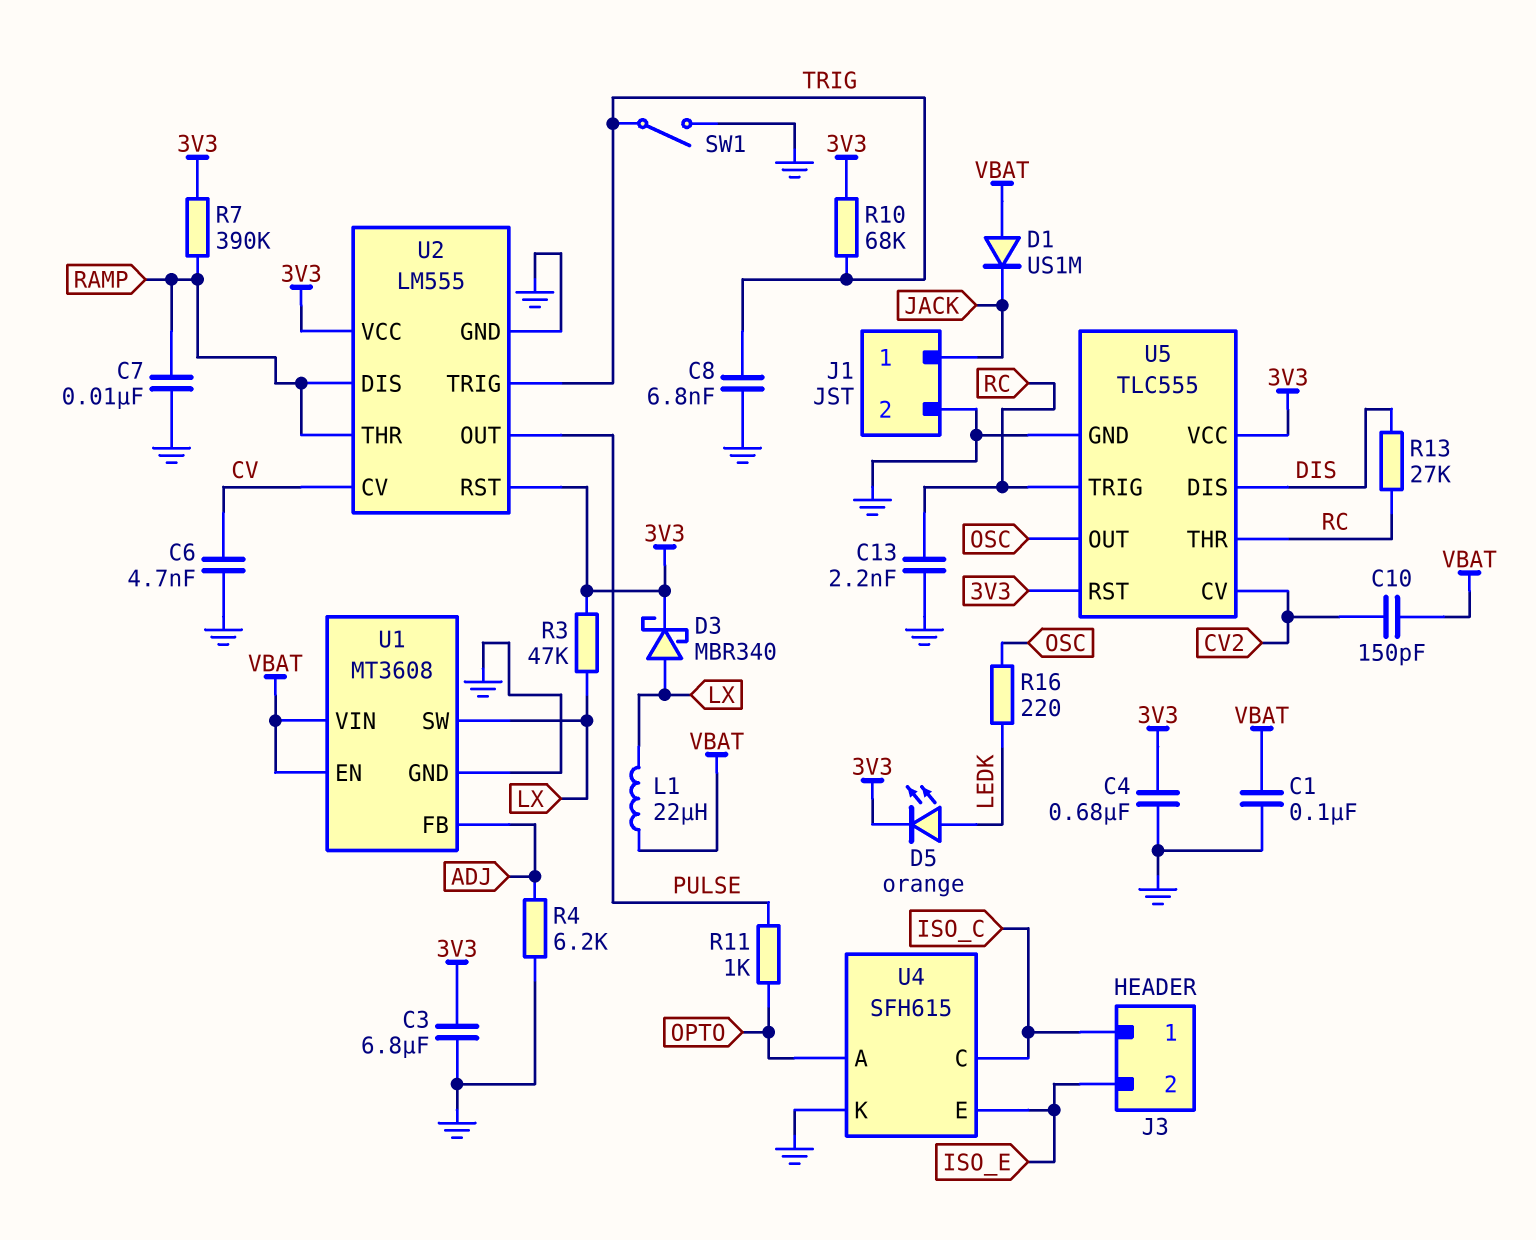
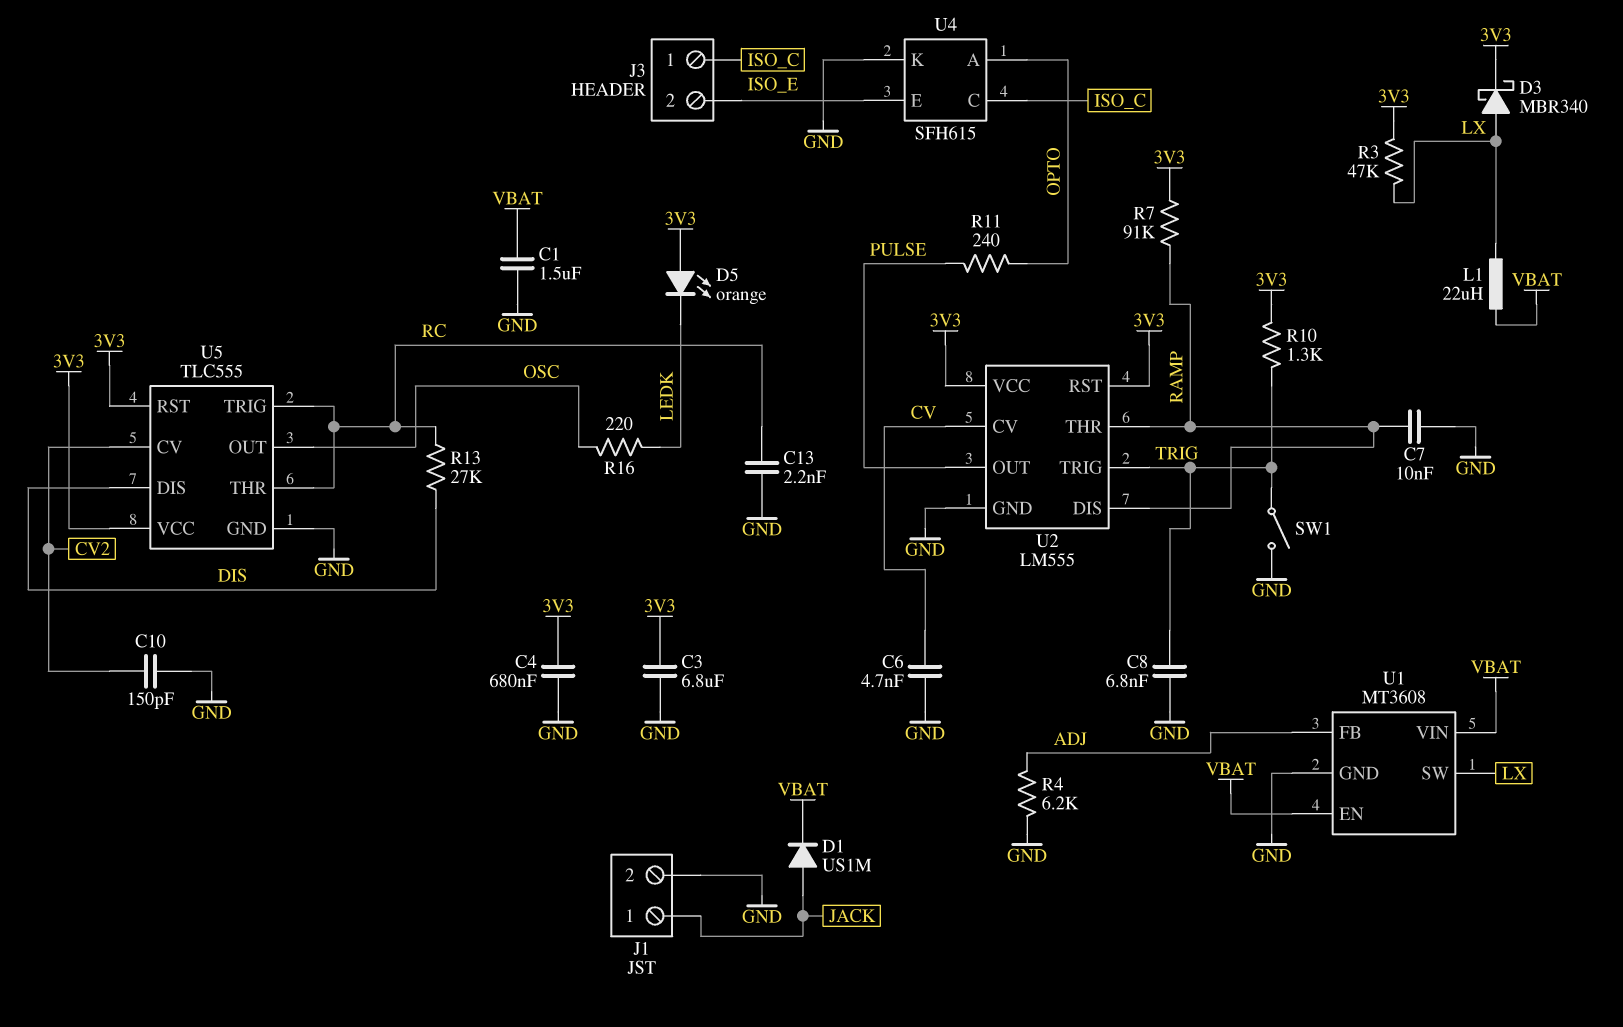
C1: 100nF (GND, VBAT) -> 1.5uF (GND, VBAT)
C10: 150pF (CV2, VBAT) -> 150pF (CV2, GND)
D1: diode US1M (A VBAT, K JACK) -> diode US1M (A JACK, K VBAT)
D5: LED orange (A LEDK, K 3V3) -> LED orange (A 3V3, K LEDK)
R7: 390k (3V3, RAMP) -> 91k (3V3, RAMP)
R10: 68k (3V3, TRIG) -> 1.3k (3V3, TRIG)
R11: 1k (OPTO, PULSE) -> 240 (OPTO, PULSE)

